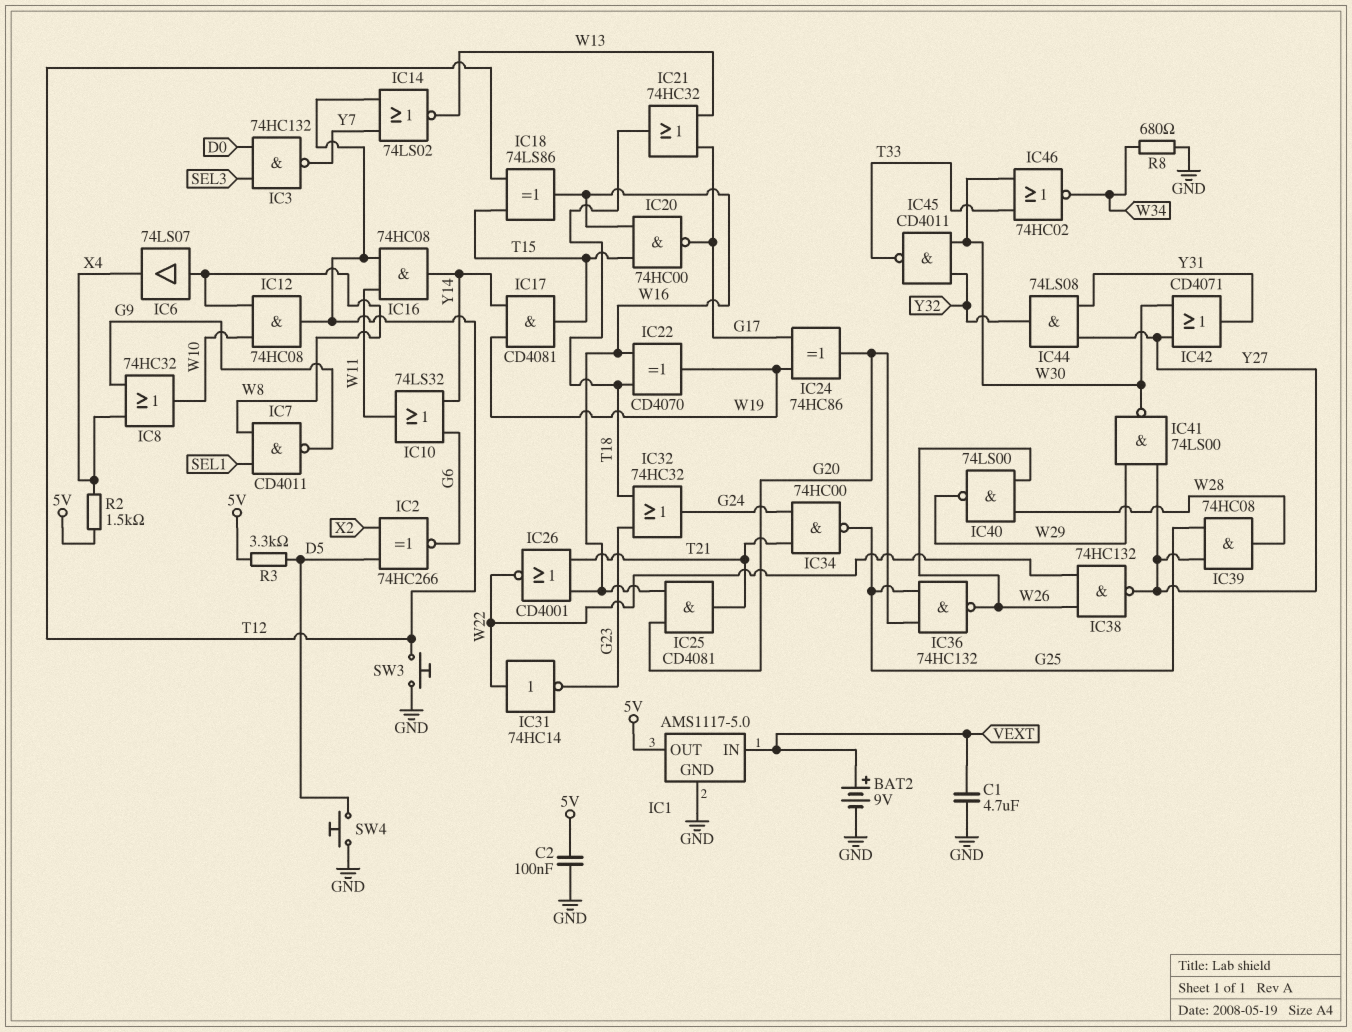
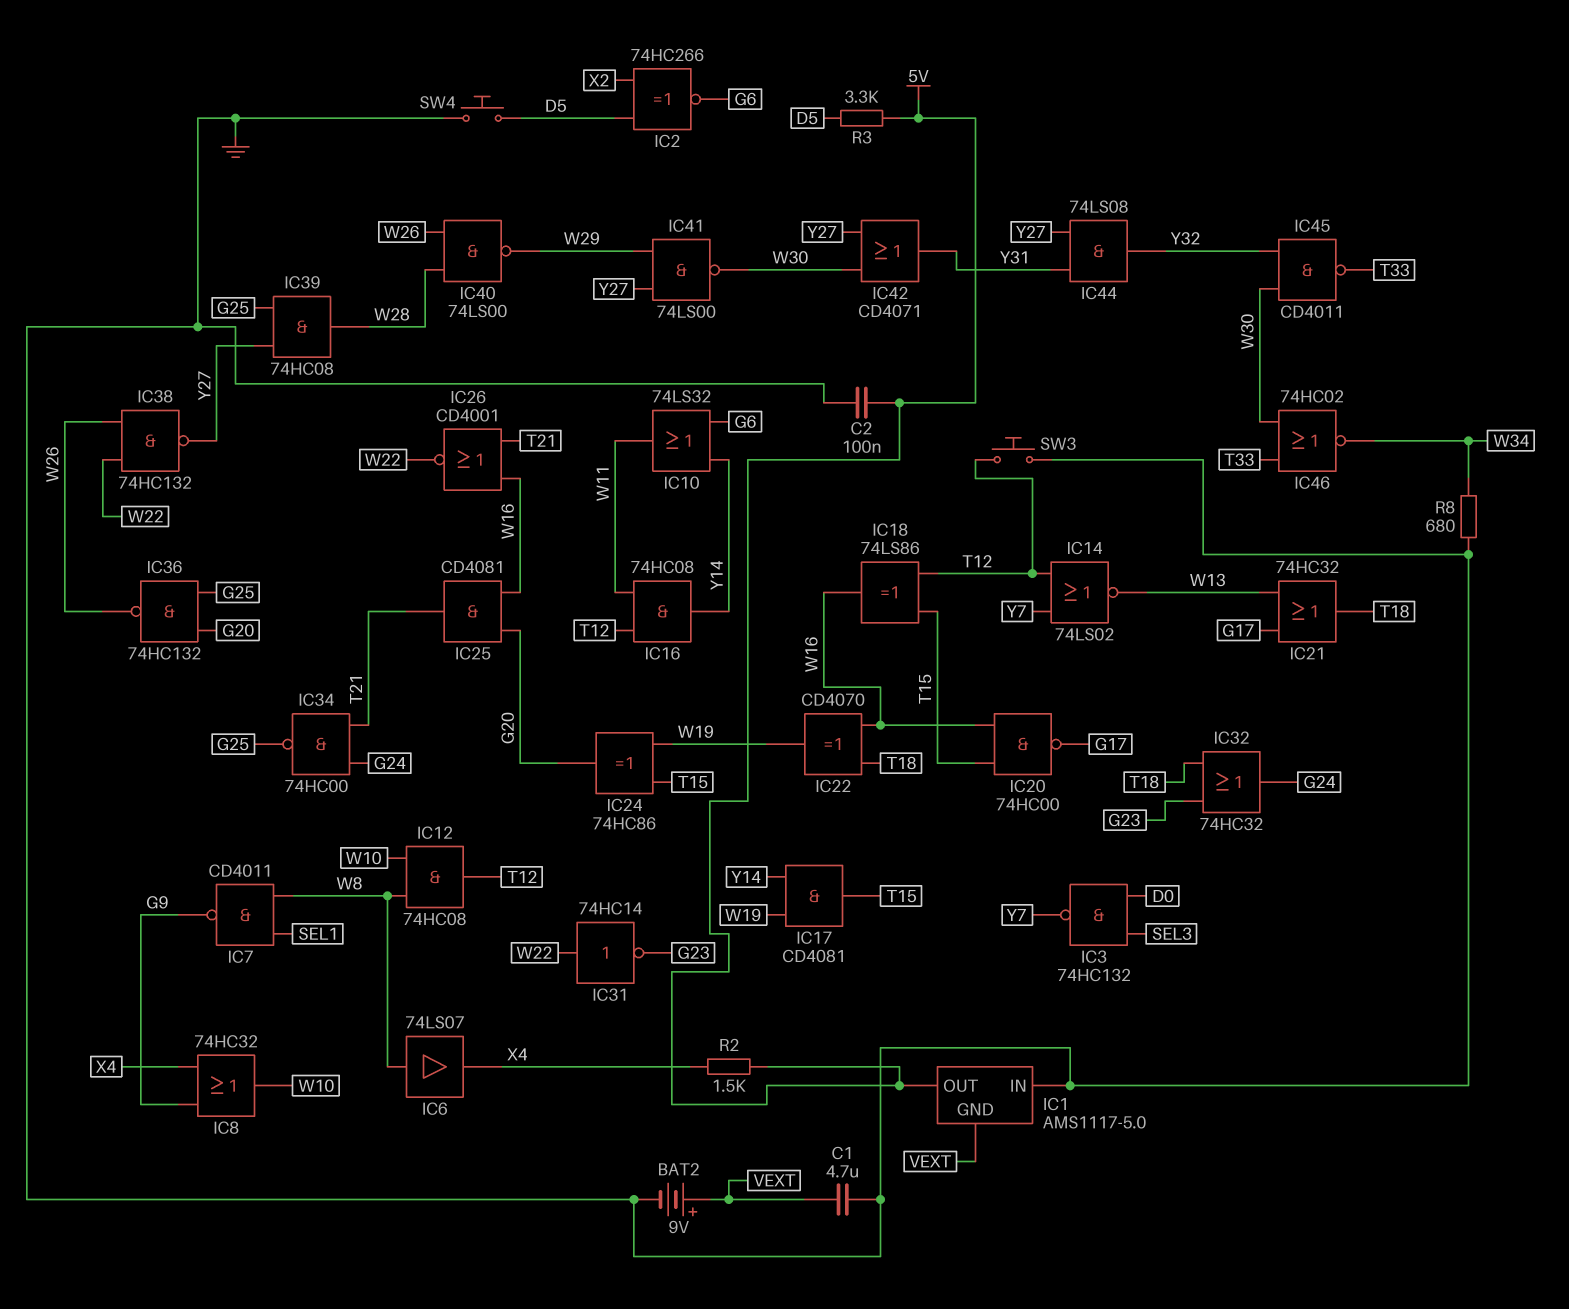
IC1 pin GND: GND -> VEXT
IC1 pin IN: VEXT -> GND
IC24: XOR 74HC86 (in G17, in W19, out G20) -> XOR 74HC86 (in T15, in W19, out G20)

